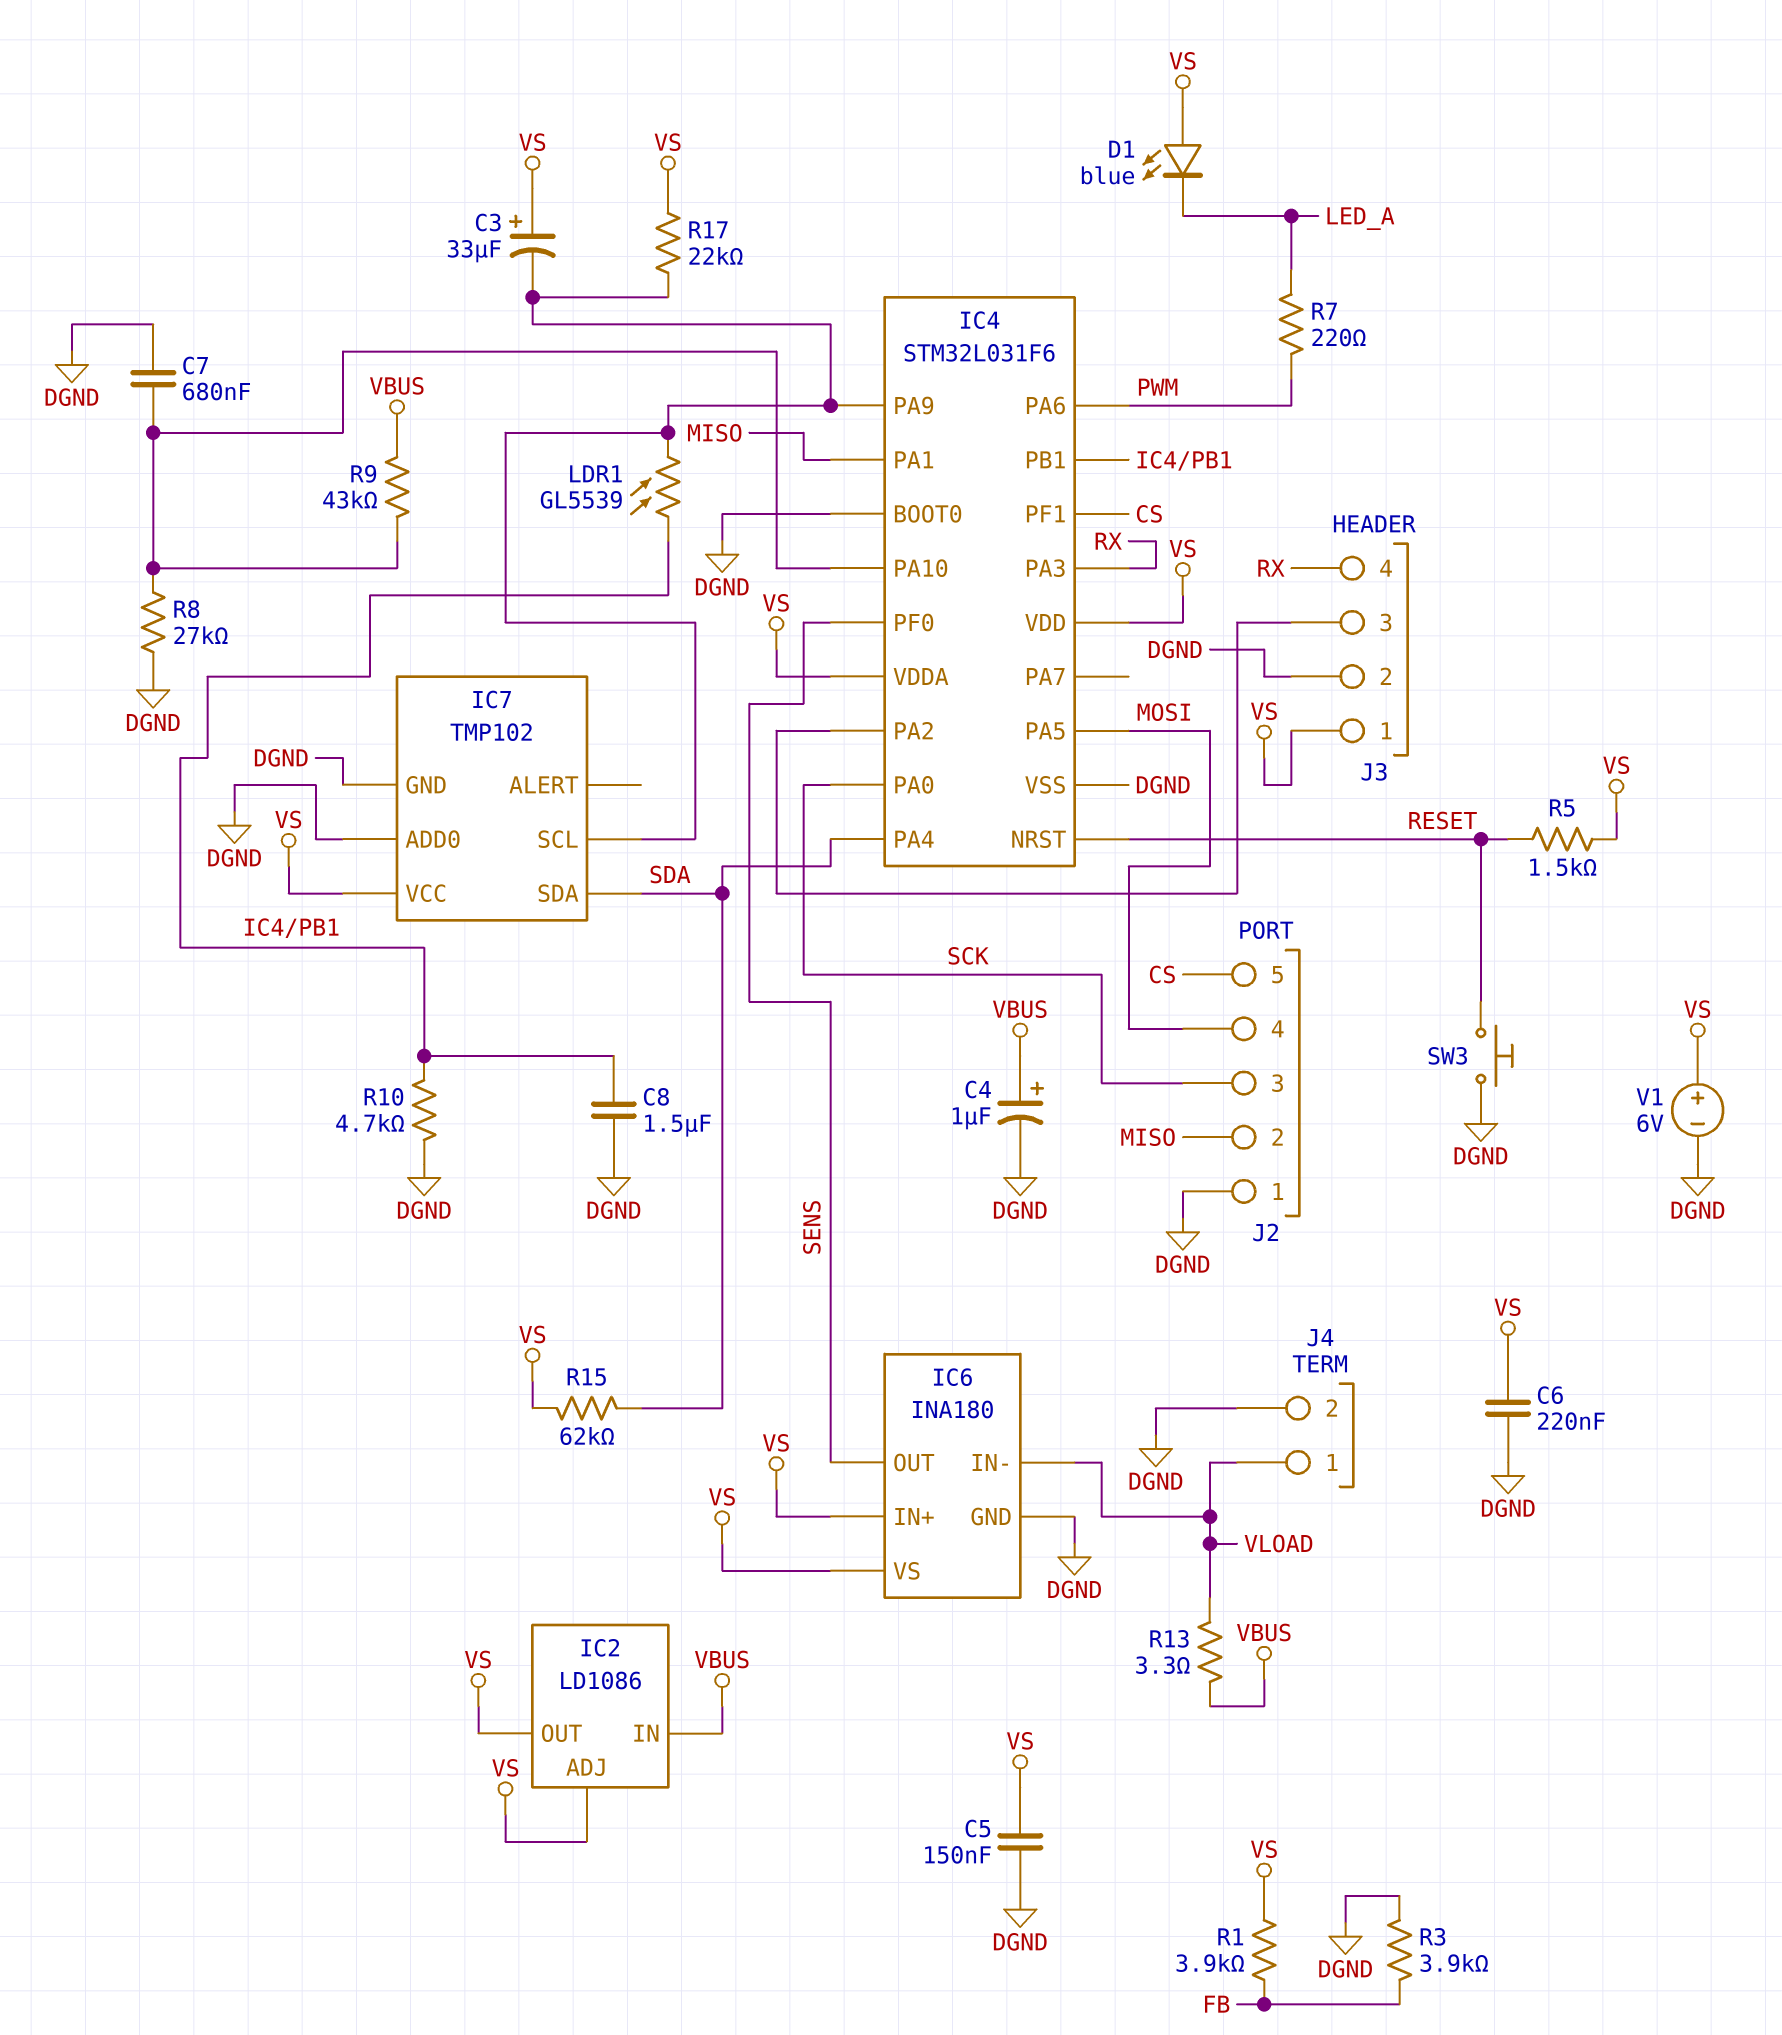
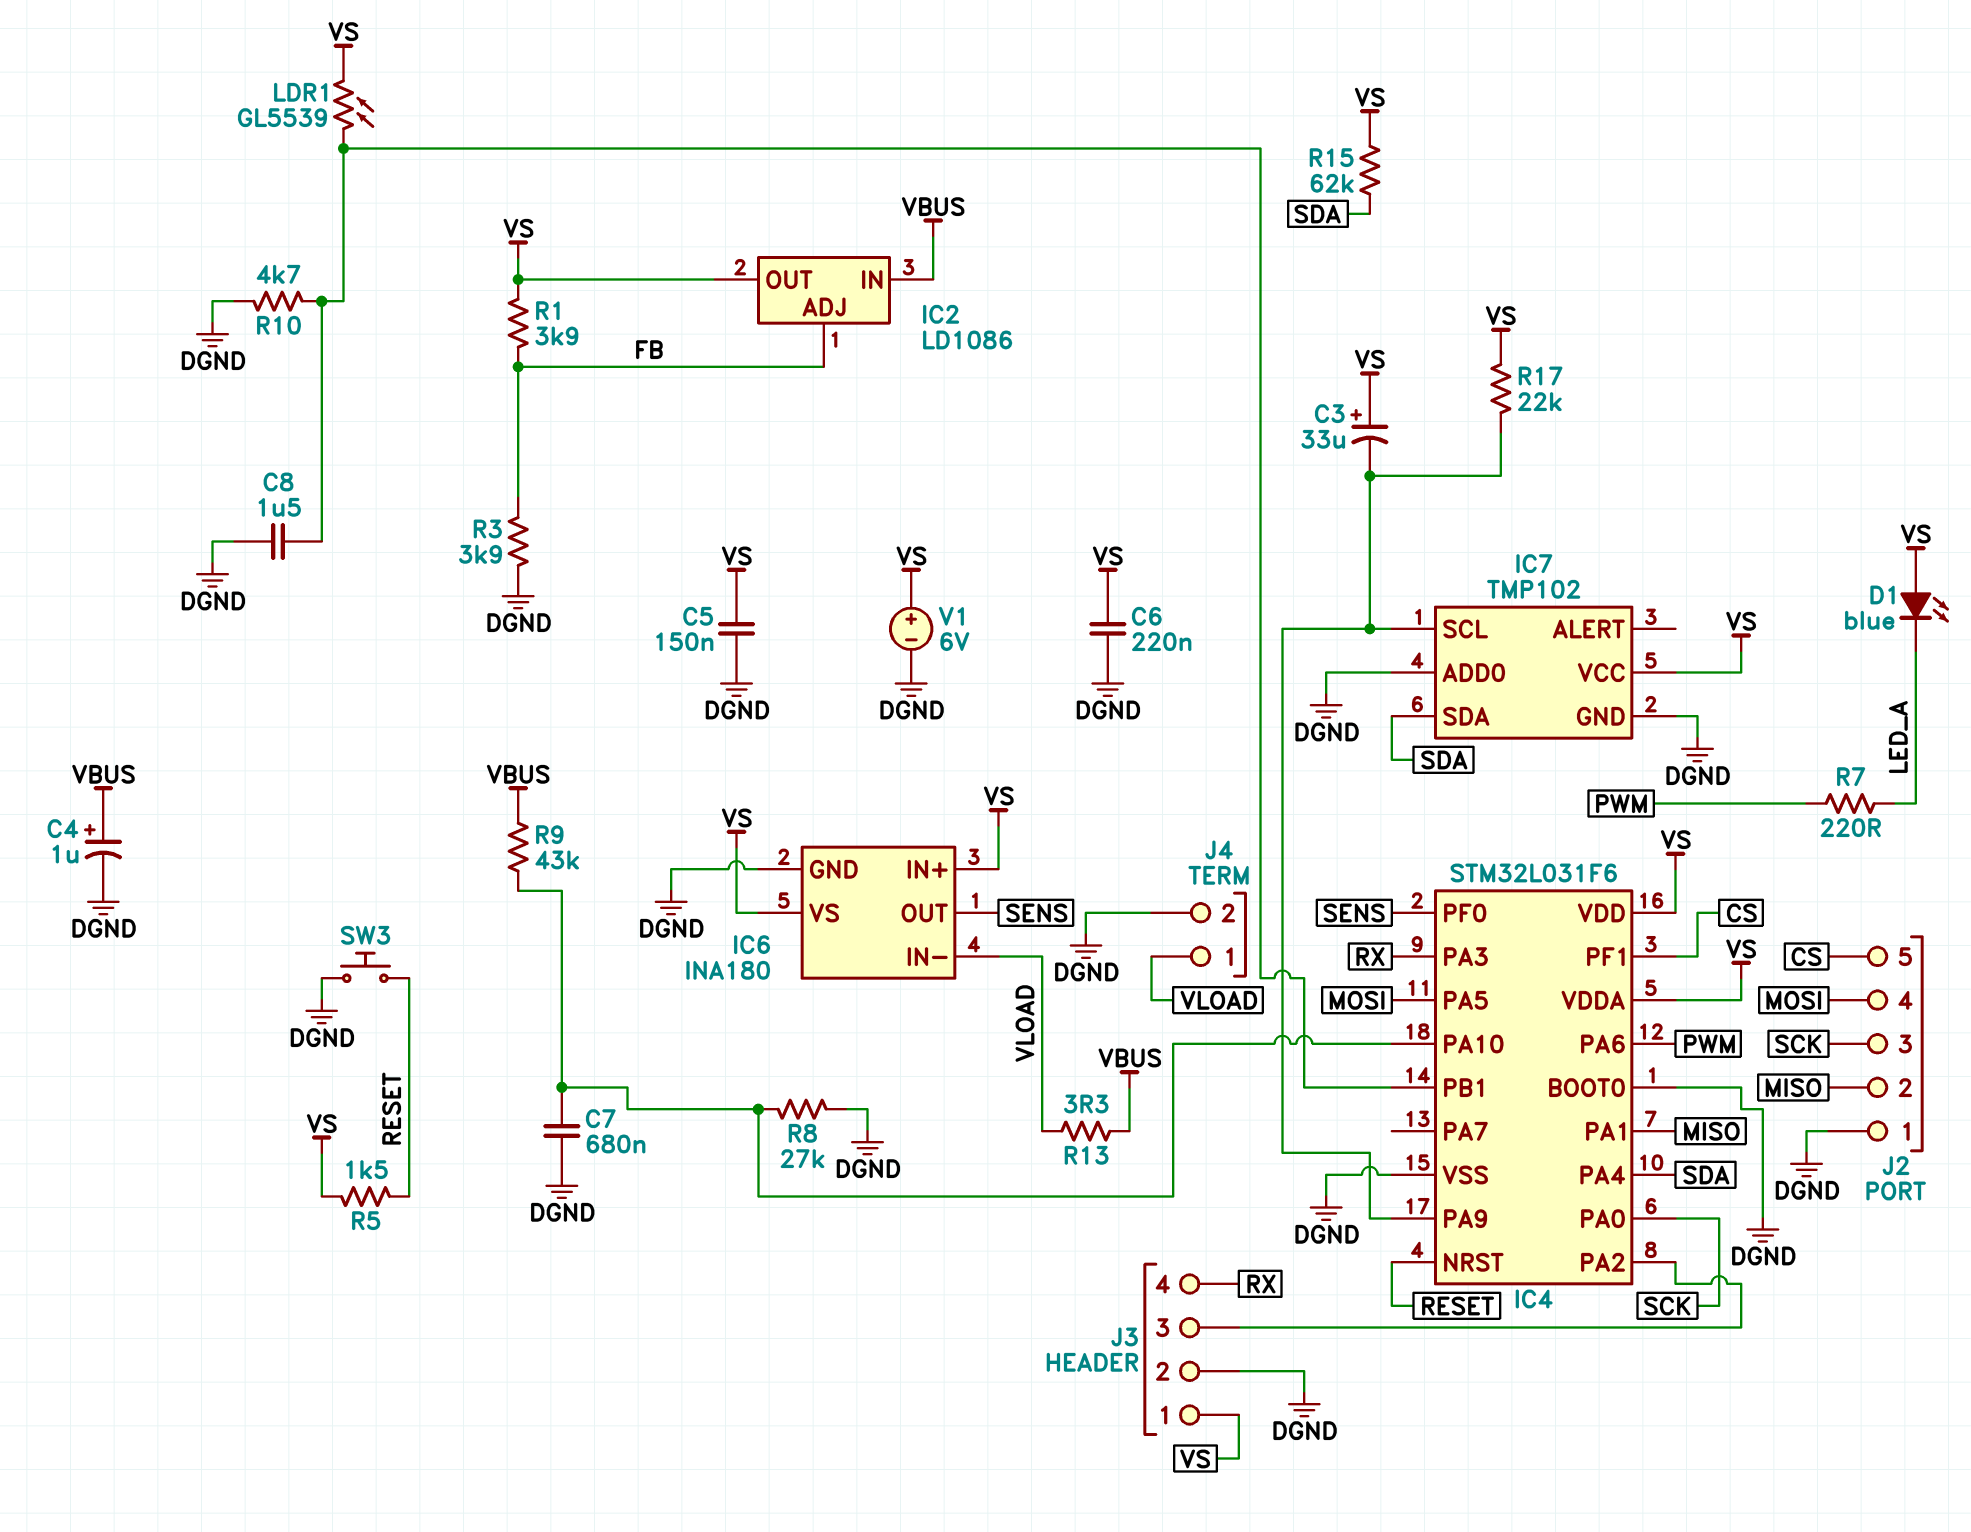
IC2 pin ADJ: VS -> FB
LDR1: GL5539 (IC4/PA9, IC4/PB1) -> GL5539 (IC4/PB1, VS)

